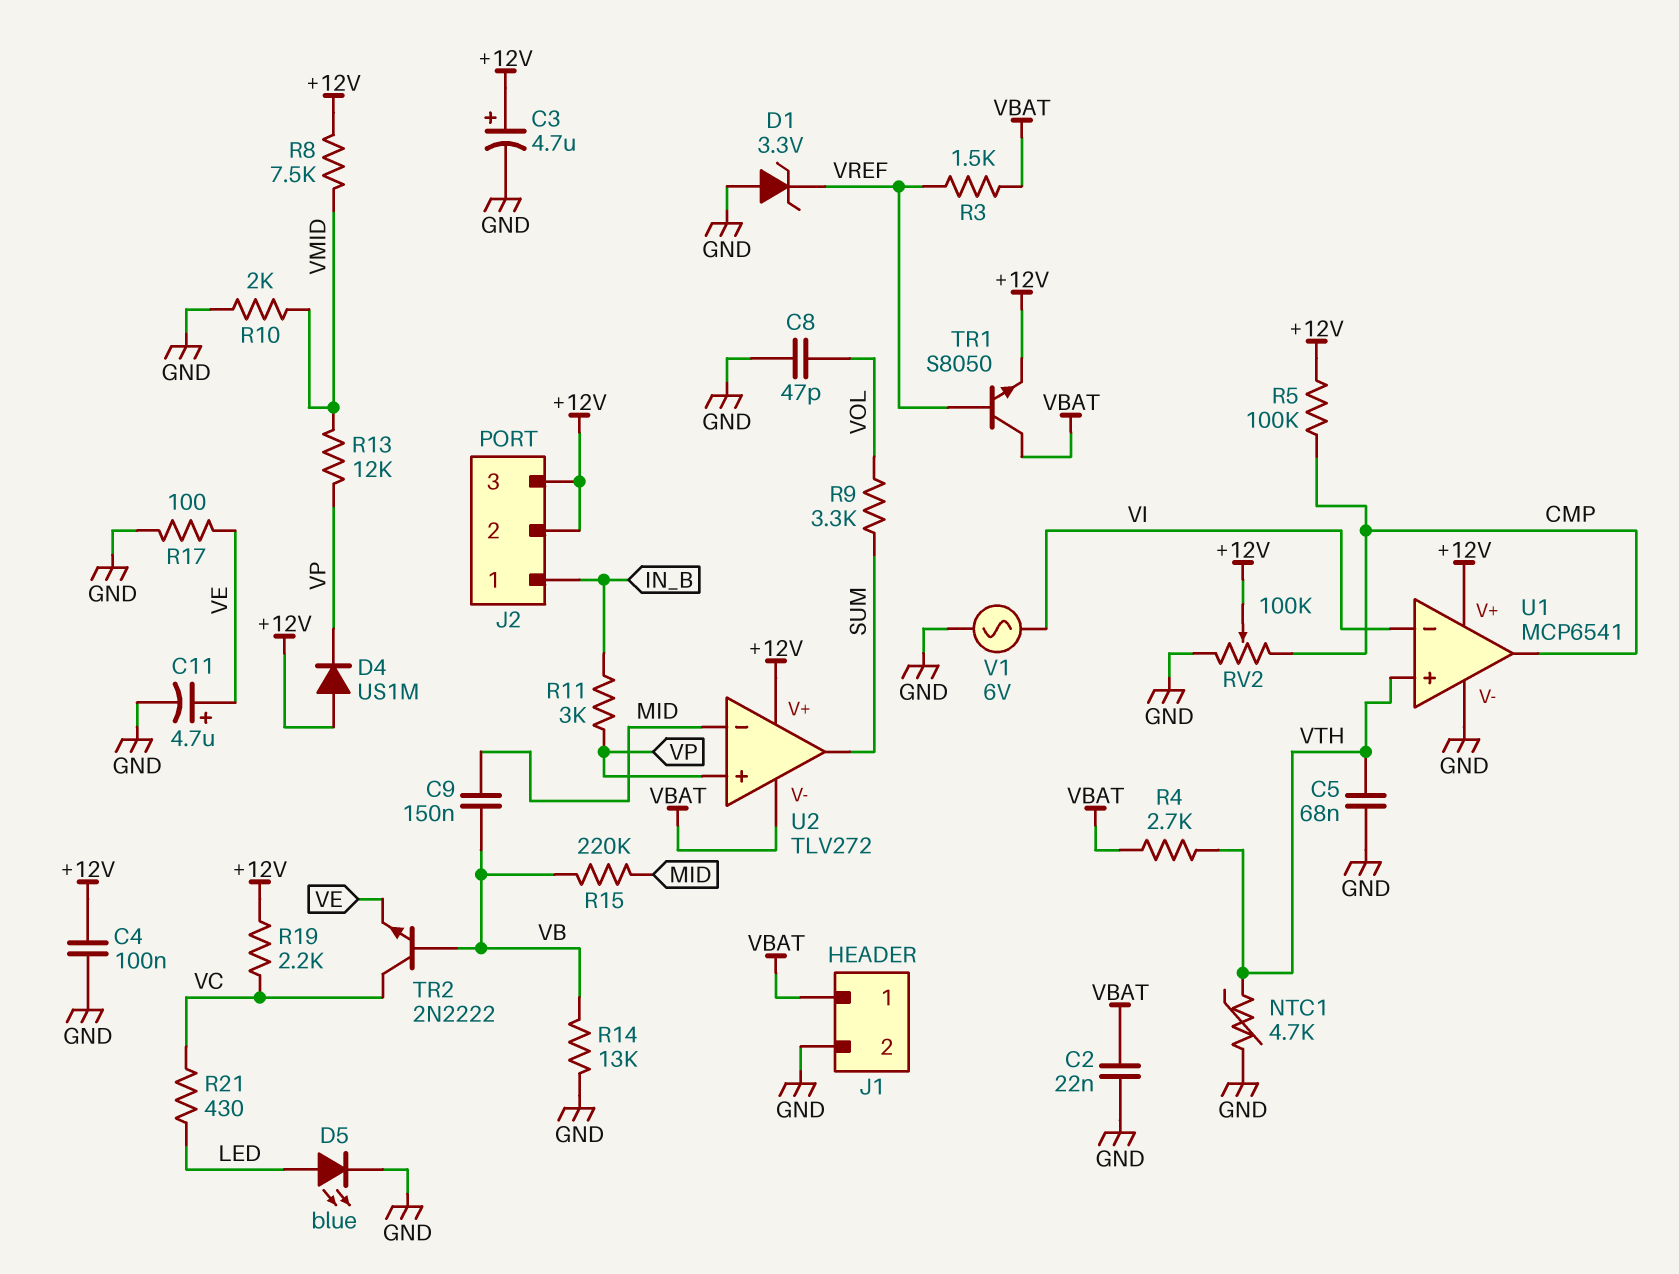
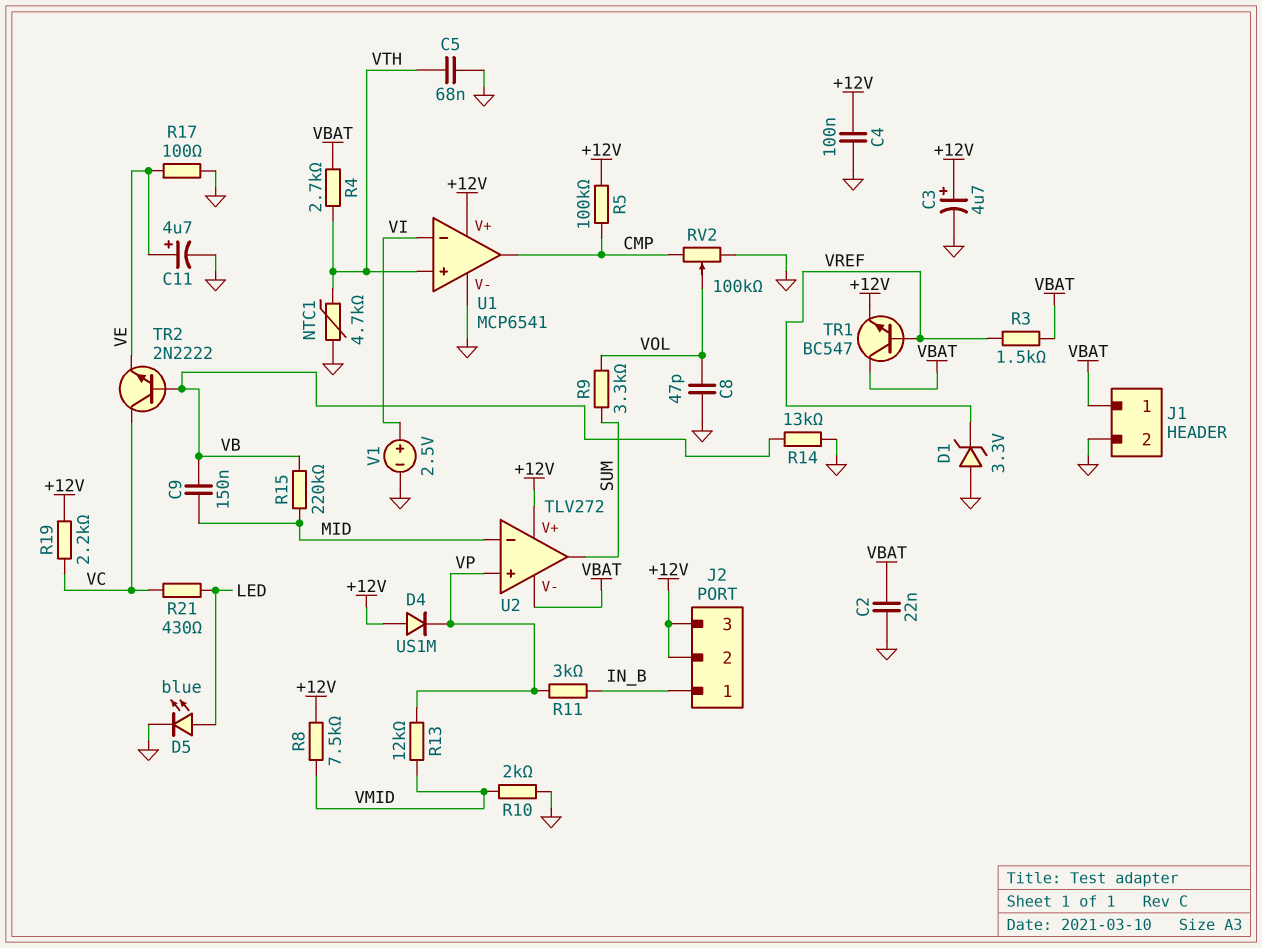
RV2: 100k (CMP, GND, wiper +12V) -> 100k (CMP, GND, wiper VOL)
TR1: NPN S8050 (B VREF, C VBAT, E +12V) -> NPN BC547 (B VREF, C VBAT, E +12V)
V1: AC 6V (GND, VI) -> 2.5V (plus VI, minus GND)

